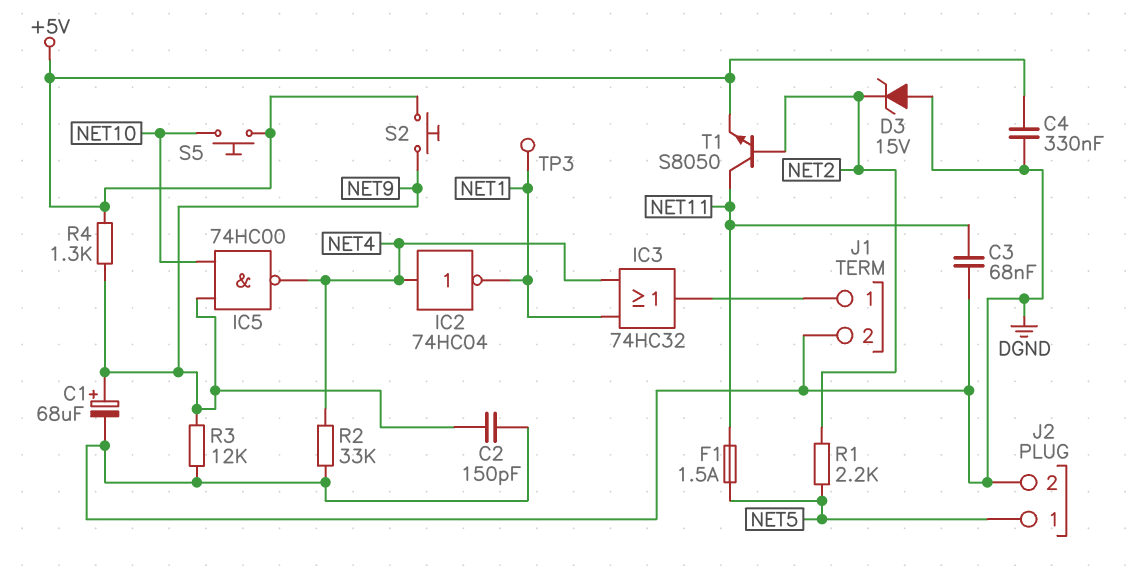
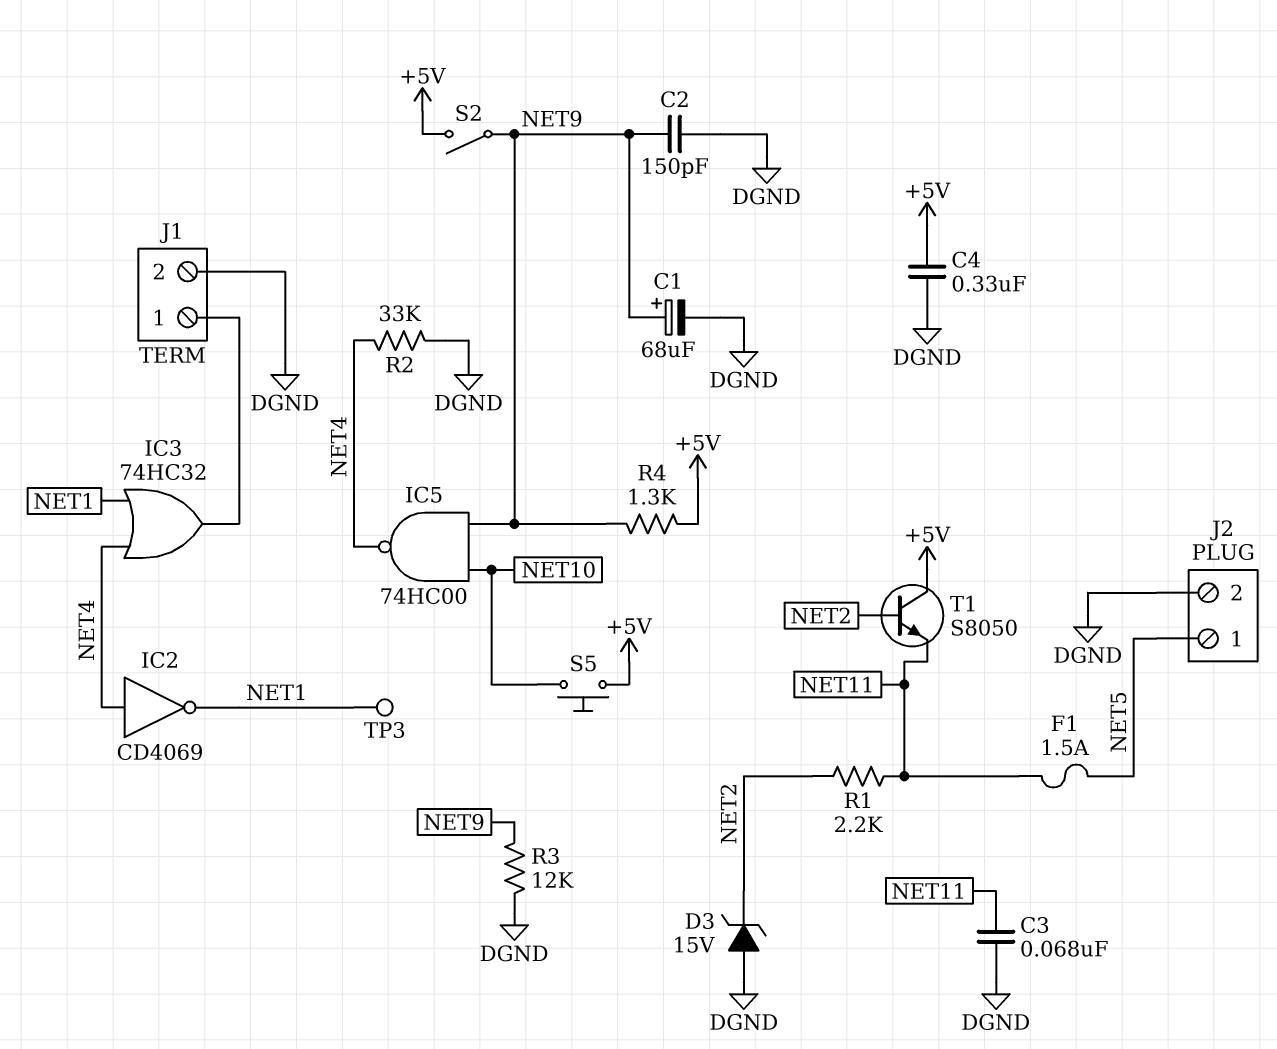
IC2: NOT 74HC04 (in NET4, out NET1) -> NOT CD4069 (in NET4, out NET1)
R1: 2.2k (NET2, NET5) -> 2.2k (NET2, NET11)
S2: button (+5V, NET9) -> switch (+5V, NET9)
T1: NPN S8050 (B NET2, C NET11, E +5V) -> NPN S8050 (B NET2, C +5V, E NET11)

